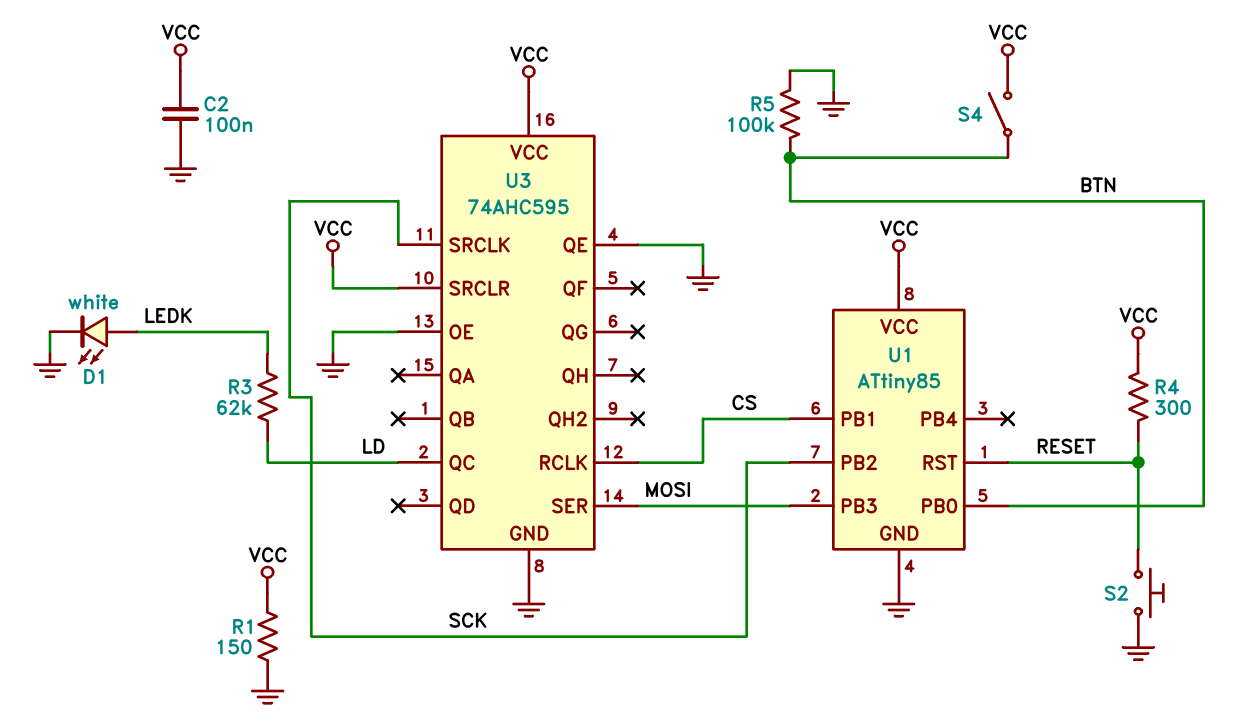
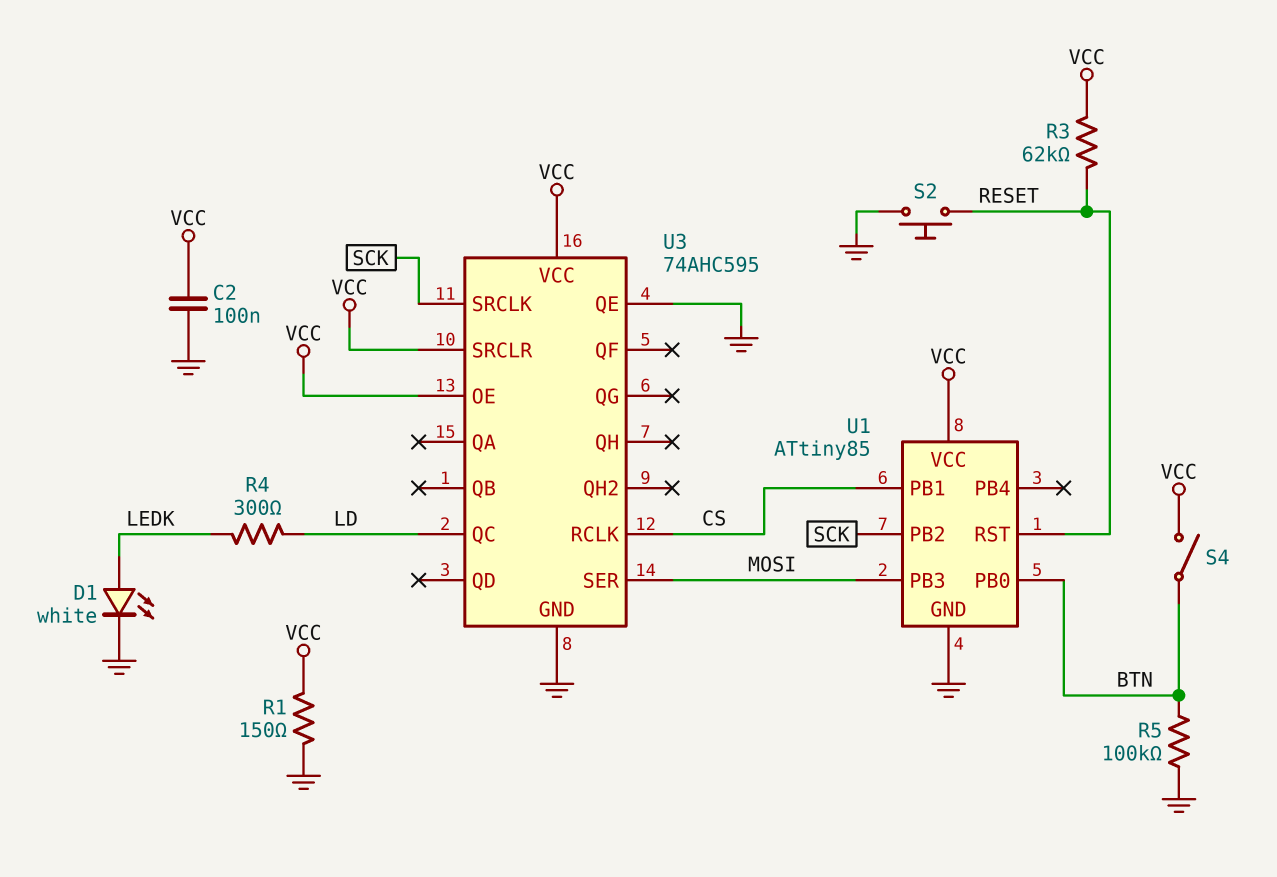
R3: 62k (LD, LEDK) -> 62k (RESET, VCC)
R4: 300 (RESET, VCC) -> 300 (LD, LEDK)
U3 pin OE: GND -> VCC

